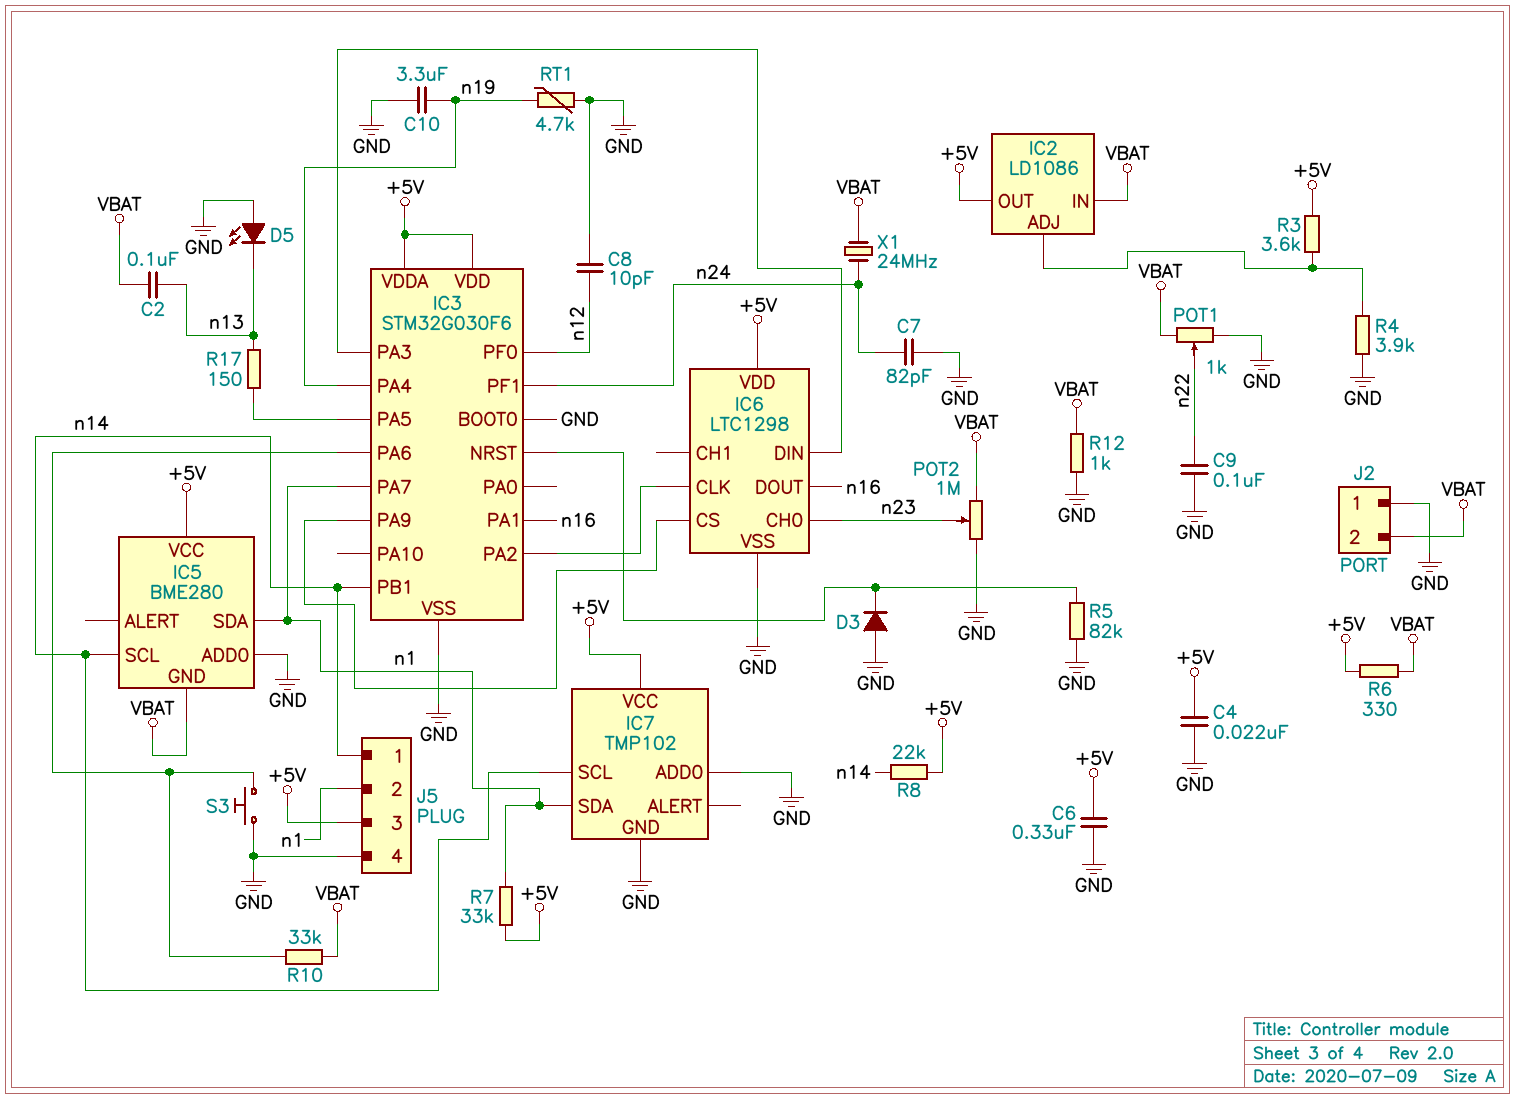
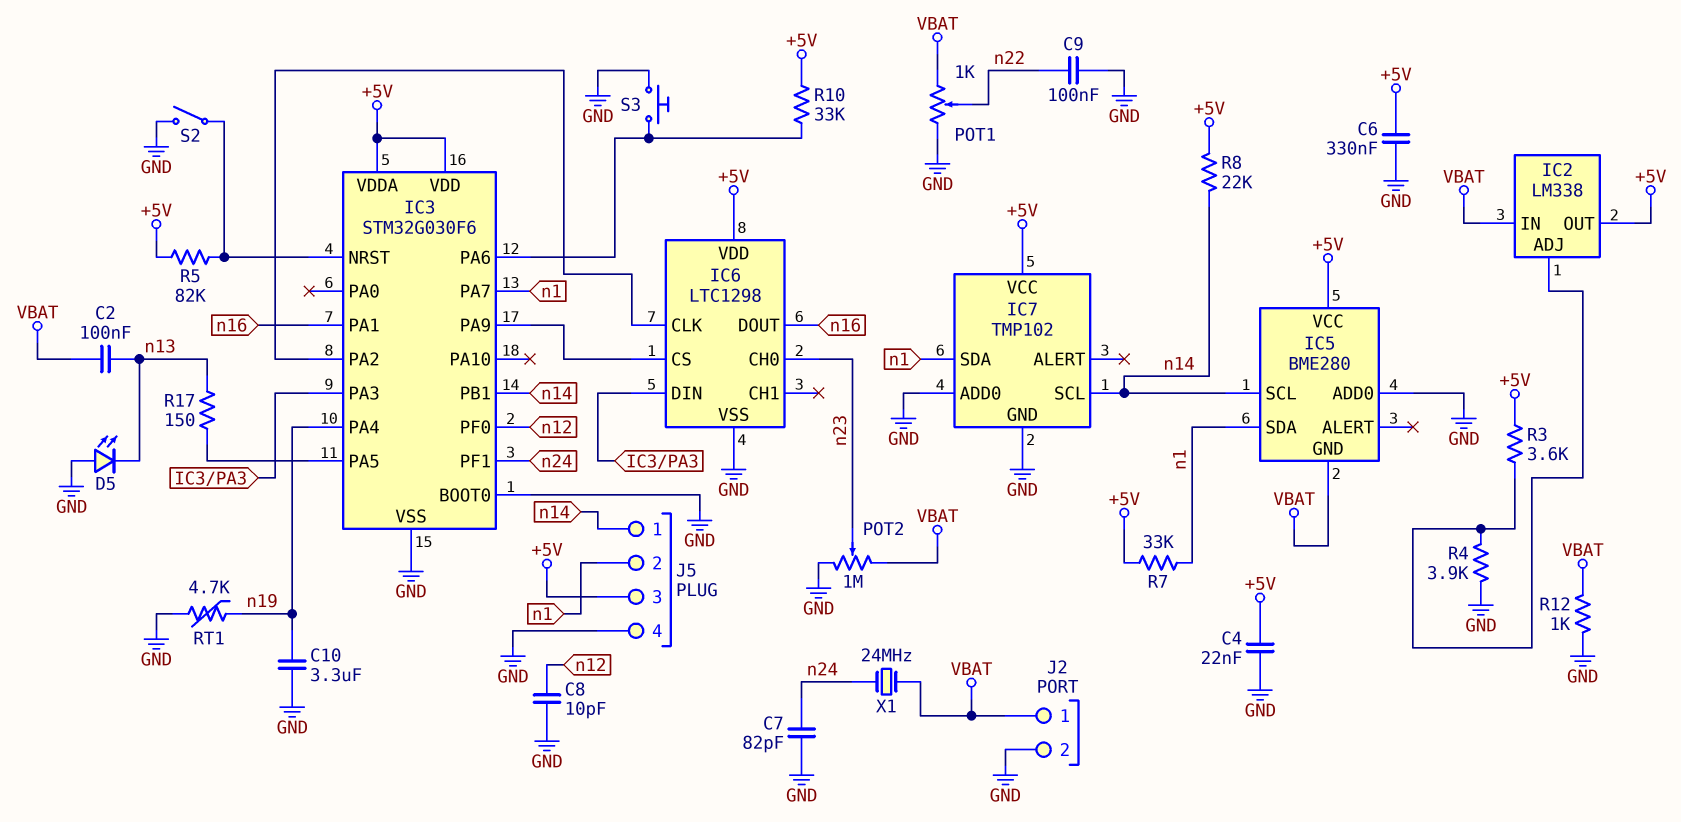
D3: diode (A GND, K IC3/NRST) -> none
IC2: LD1086 -> LM338
J2 pin 1: GND -> VBAT
J2 pin 2: VBAT -> GND
R5: 82k (GND, IC3/NRST) -> 82k (+5V, IC3/NRST)
R6: 330 (+5V, VBAT) -> none
R10: 33k (IC3/PA6, VBAT) -> 33k (+5V, IC3/PA6)
S2: none -> switch (GND, IC3/NRST)

